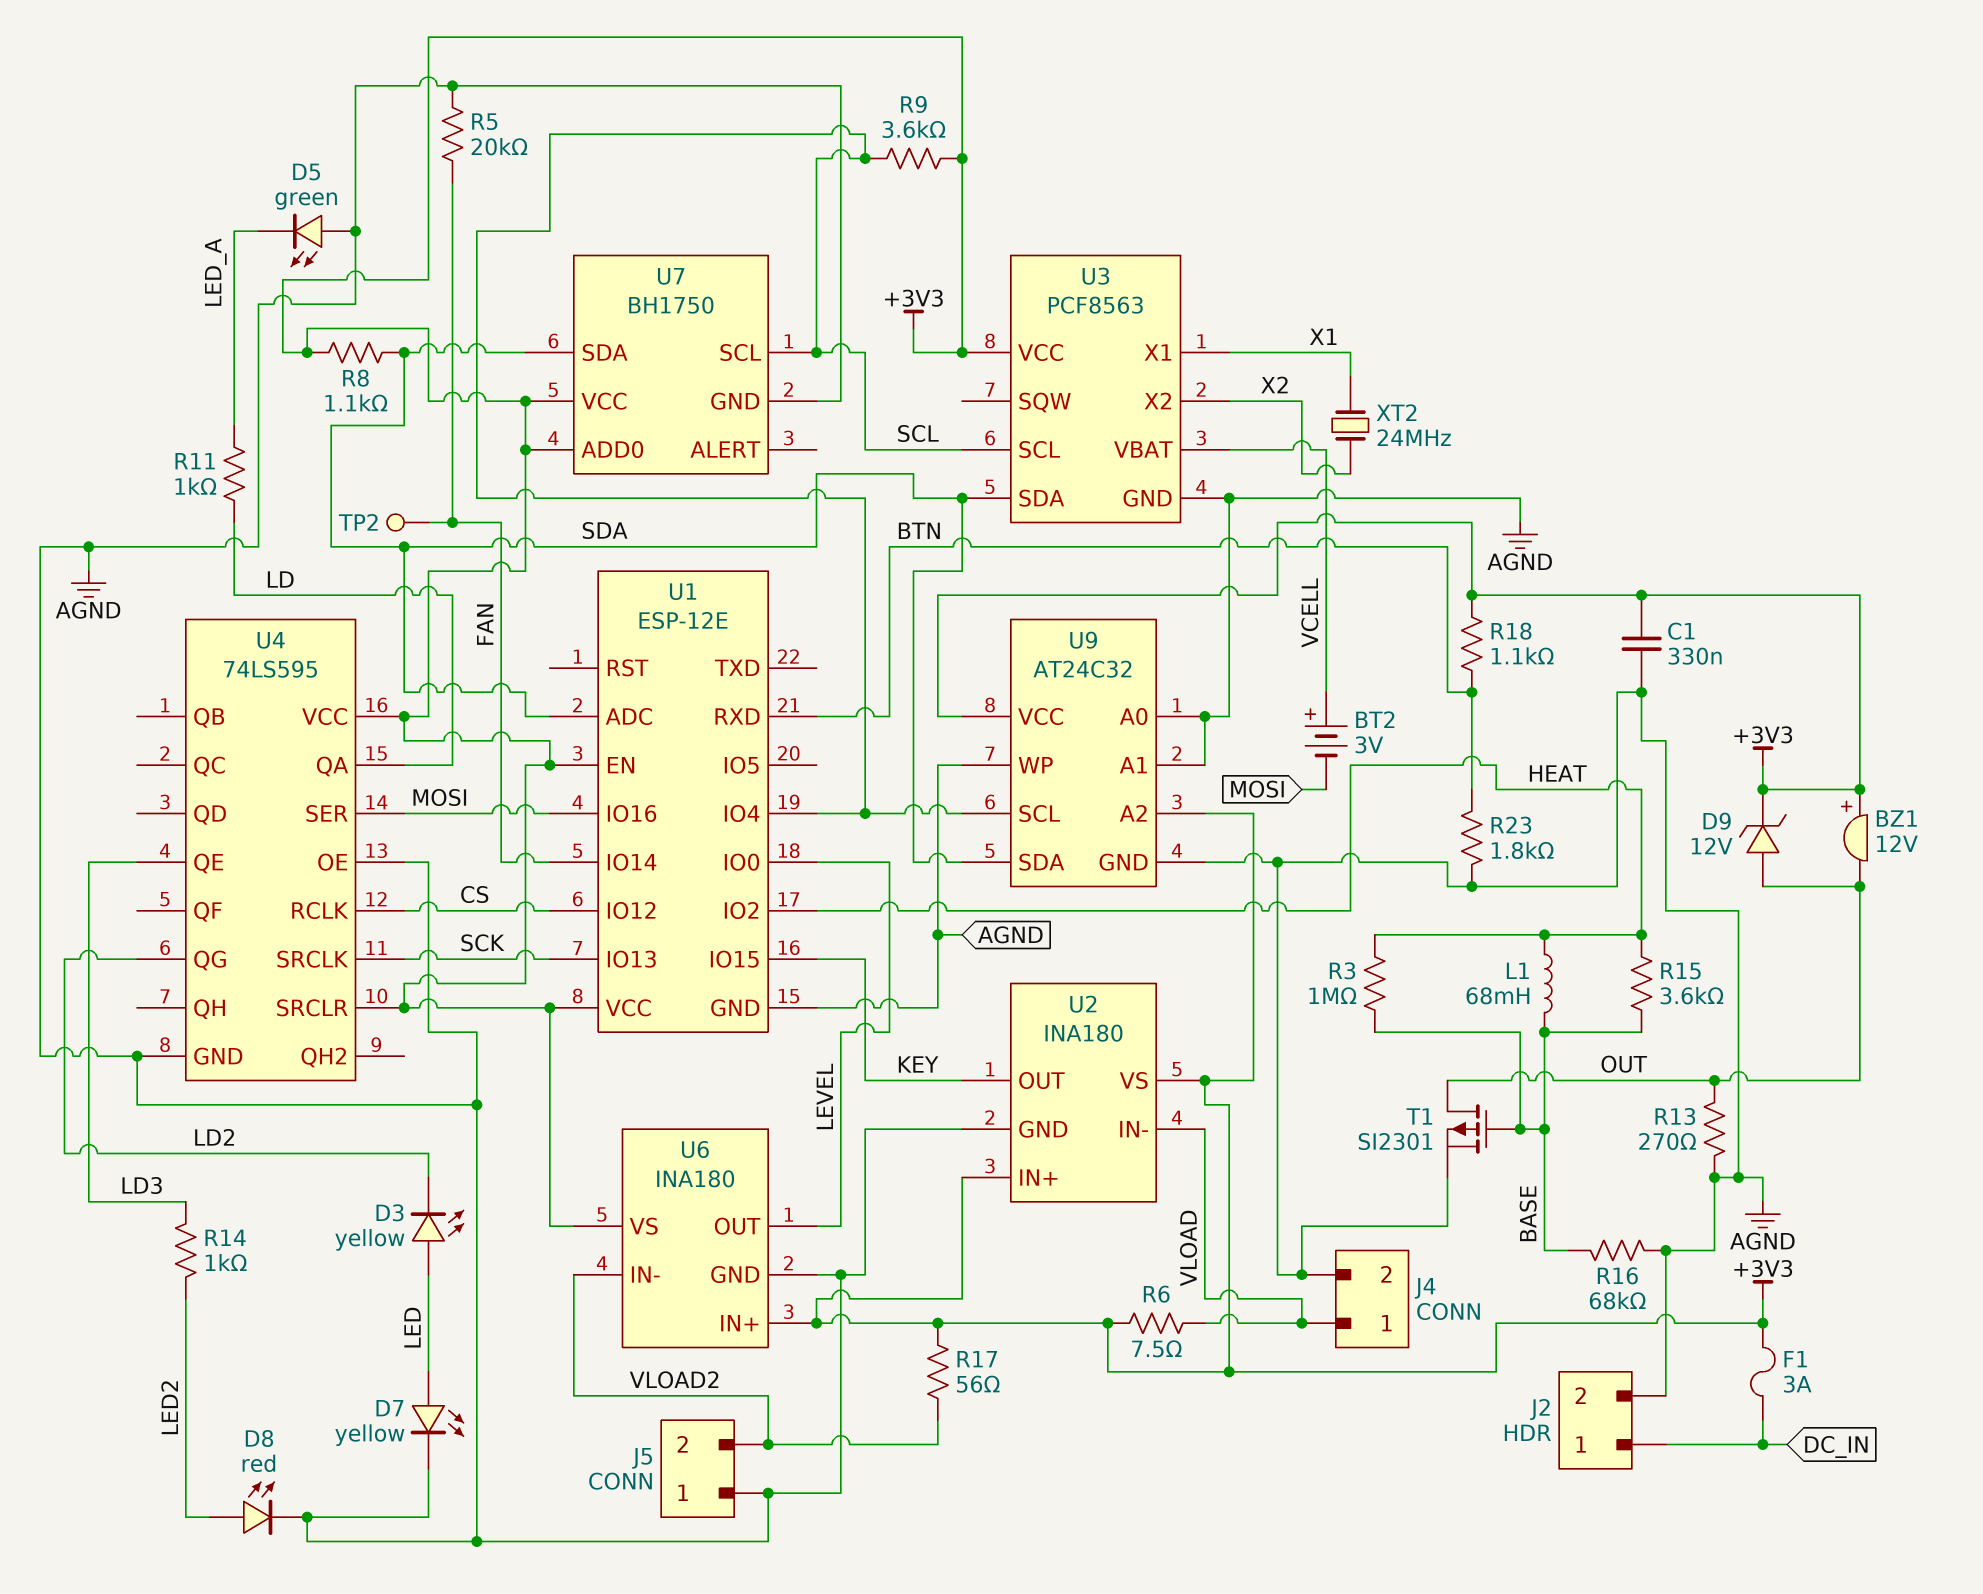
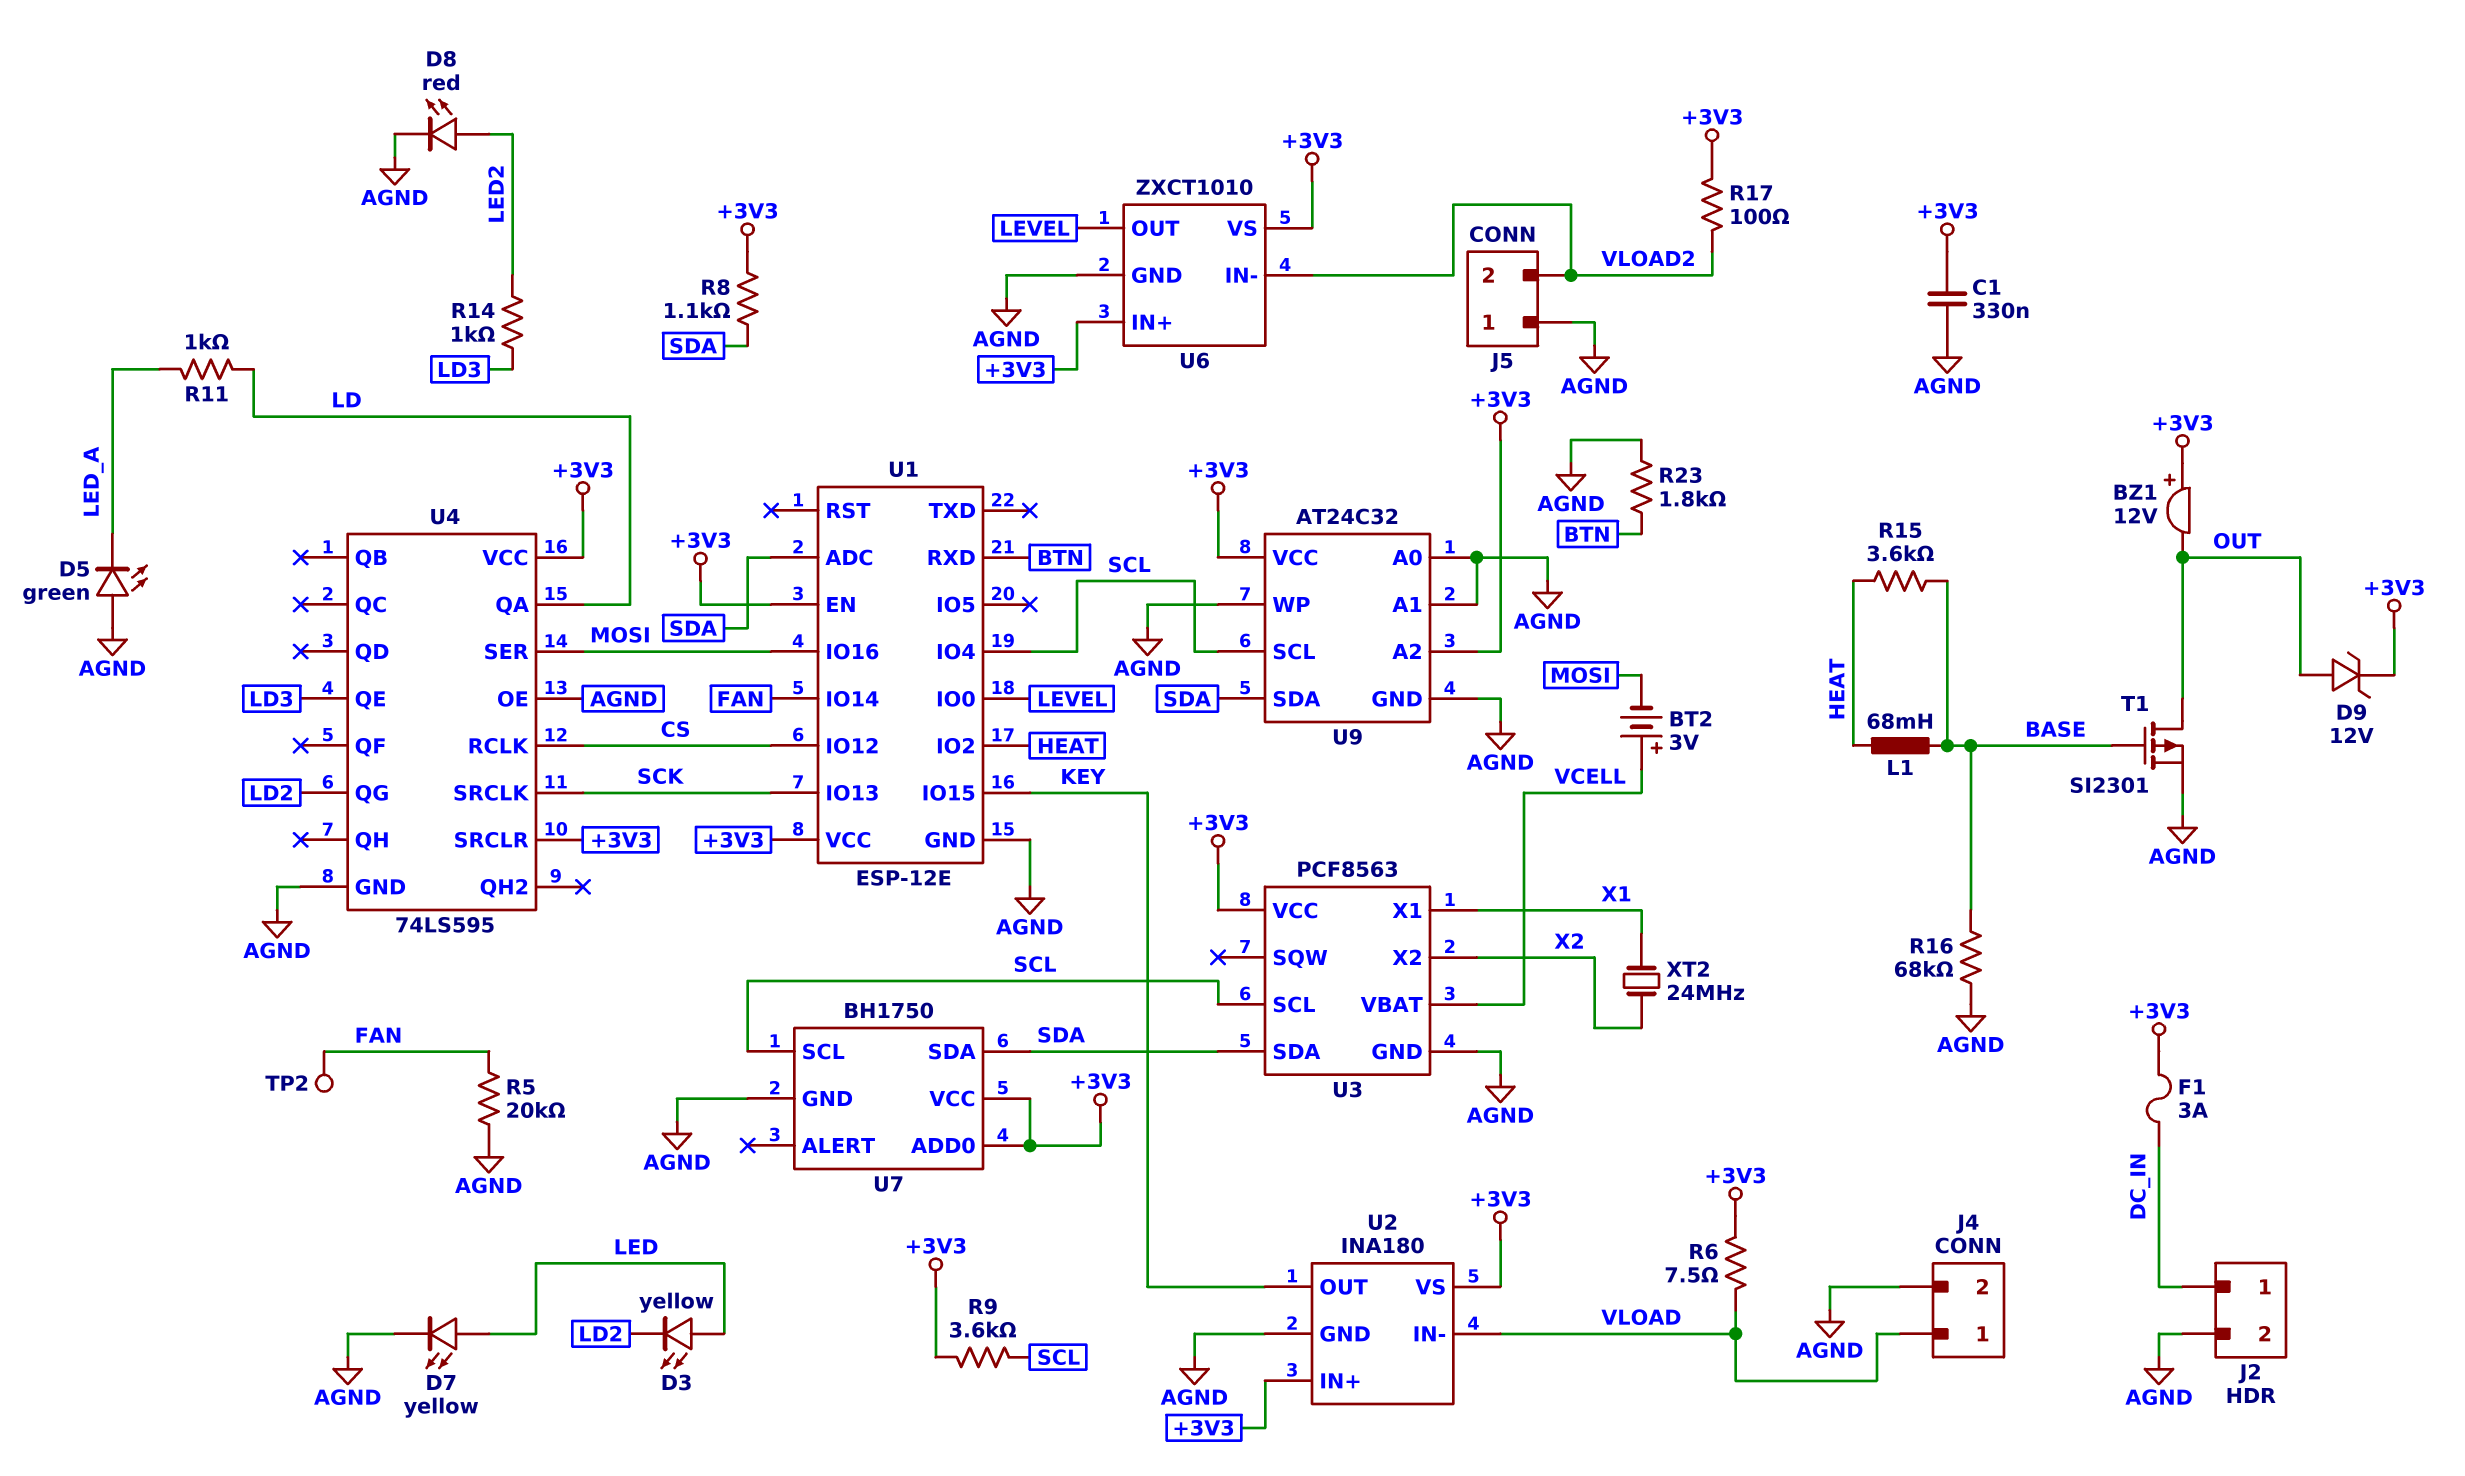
R3: 1M (BASE, HEAT) -> none
R13: 270 (AGND, OUT) -> none
R17: 56 (+3V3, VLOAD2) -> 100 (+3V3, VLOAD2)
R18: 1.1k (+3V3, BTN) -> none
U6: INA180 -> ZXCT1010

